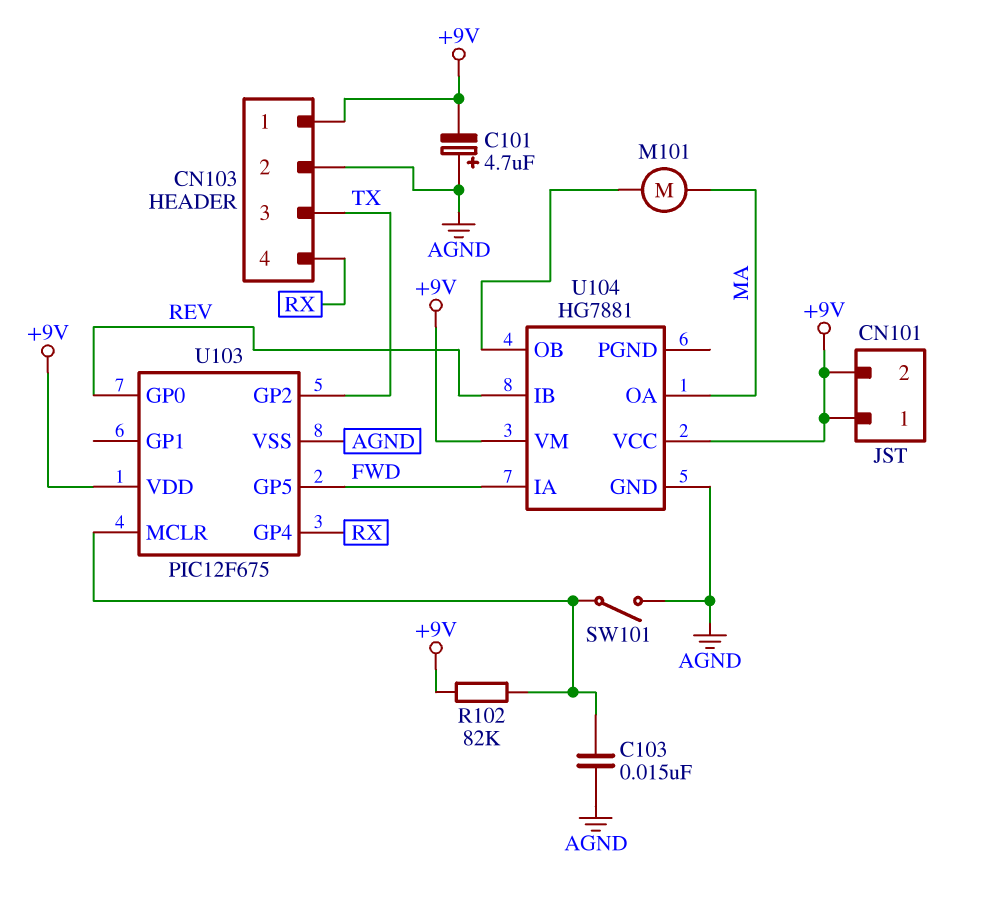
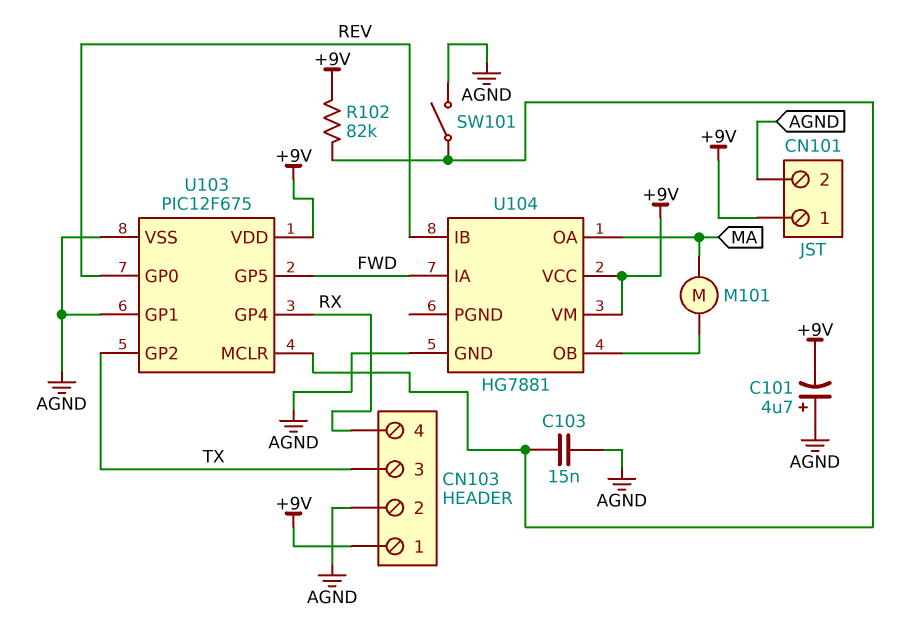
CN101 pin 2: +9V -> AGND
U103 pin GP1: none -> AGND

